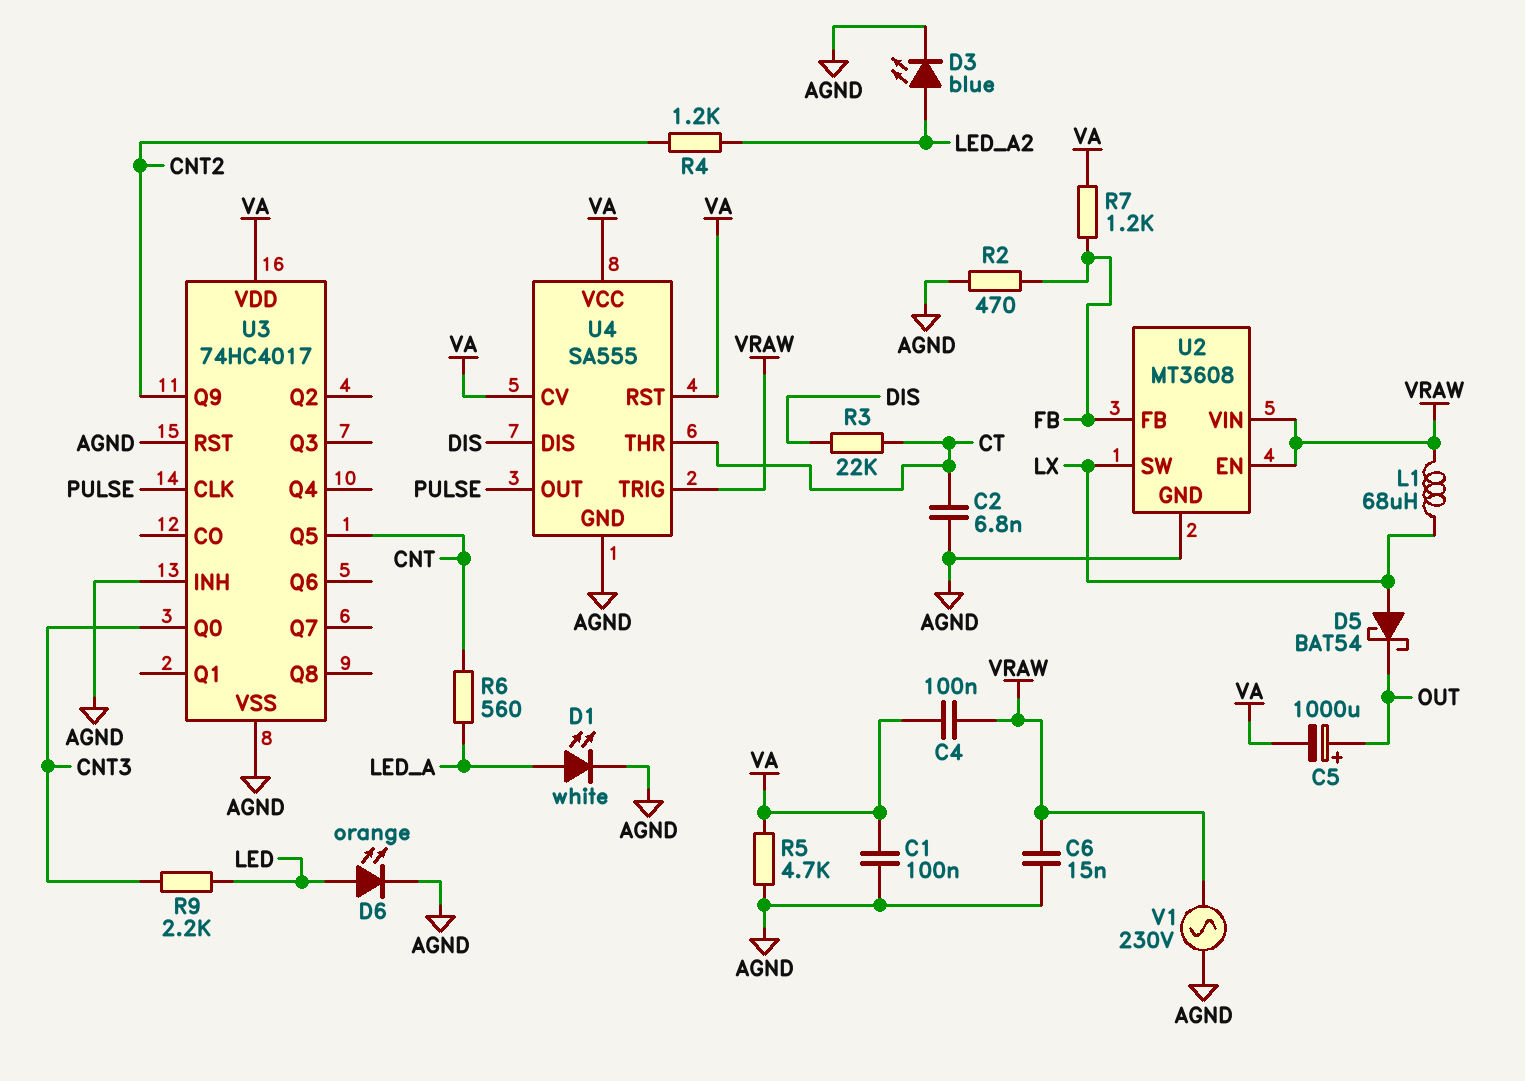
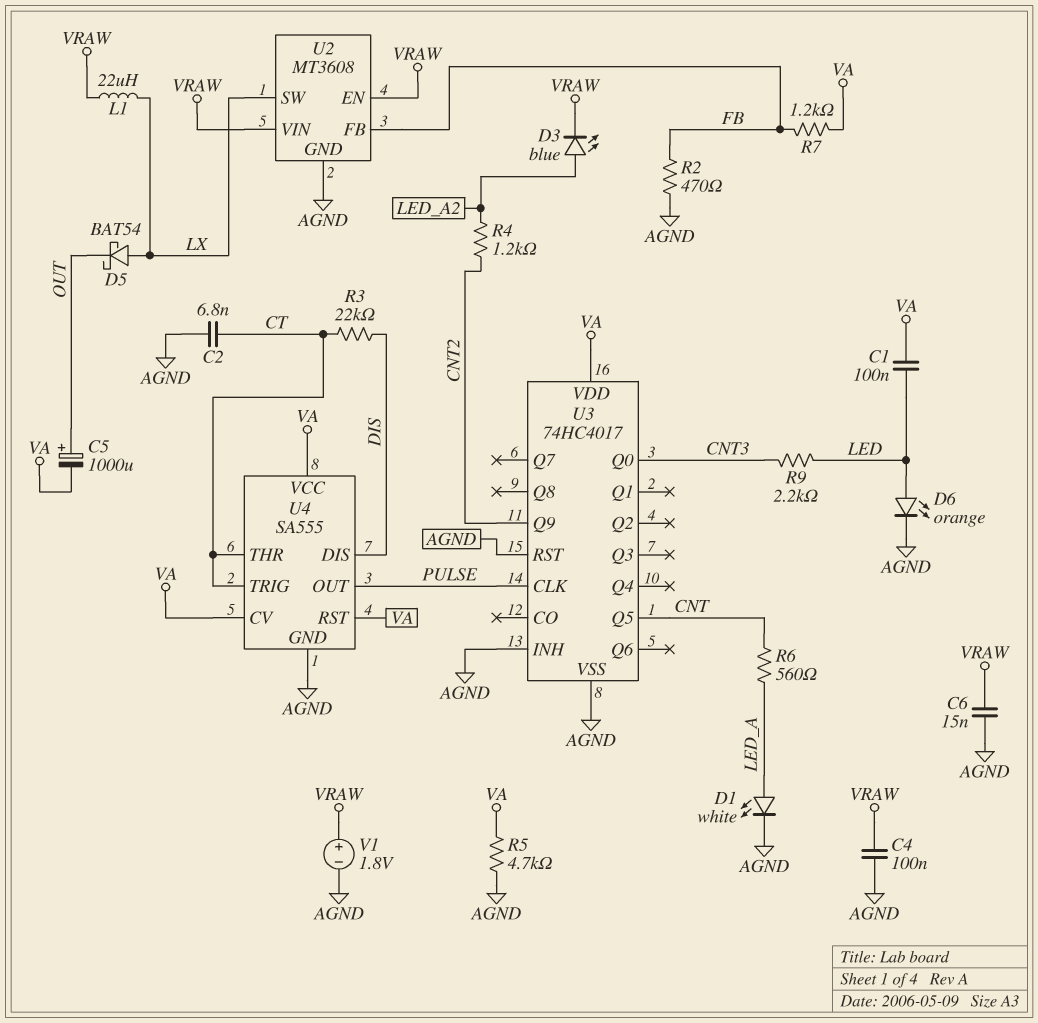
C1: 100nF (AGND, VA) -> 100nF (LED, VA)
C4: 100nF (VA, VRAW) -> 100nF (AGND, VRAW)
D3: LED blue (A LED_A2, K AGND) -> LED blue (A LED_A2, K VRAW)
L1: 68uH (LX, VRAW) -> 22uH (LX, VRAW)
U4 pin TRIG: VRAW -> CT
V1: AC 230V (AGND, VRAW) -> 1.8V (plus VRAW, minus AGND)

